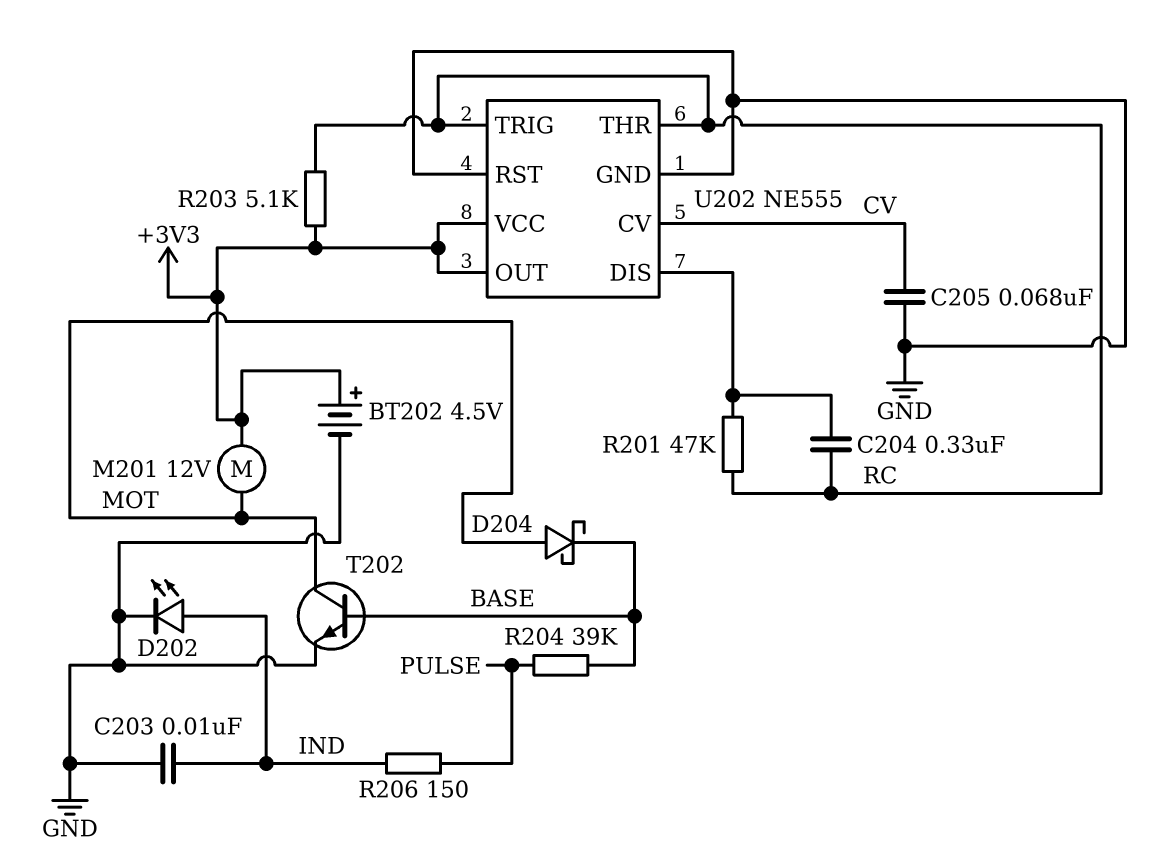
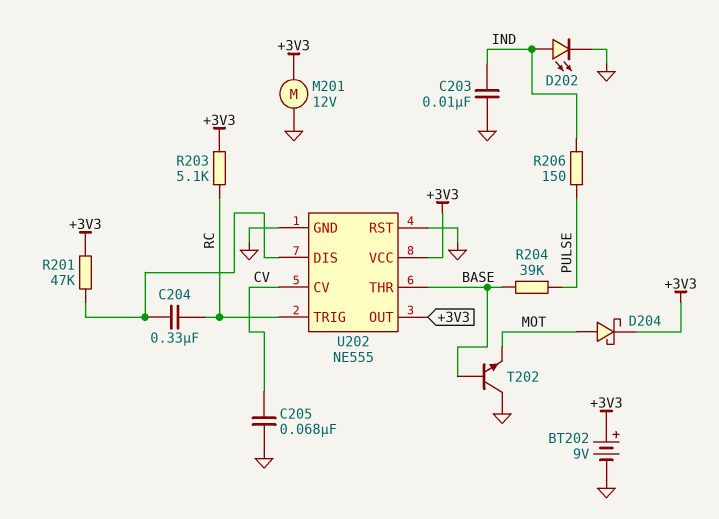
BT202: 4.5V (plus +3V3, minus GND) -> 9V (plus +3V3, minus GND)
D204: schottky (A MOT, K BASE) -> schottky (A MOT, K +3V3)
M201: motor 12V (+3V3, MOT) -> motor 12V (+3V3, GND)
R201: 47k (RC, U202/DIS) -> 47k (+3V3, U202/DIS)
T202: NPN (B BASE, C MOT, E GND) -> NPN (B BASE, C GND, E MOT)
U202 pin THR: RC -> BASE

